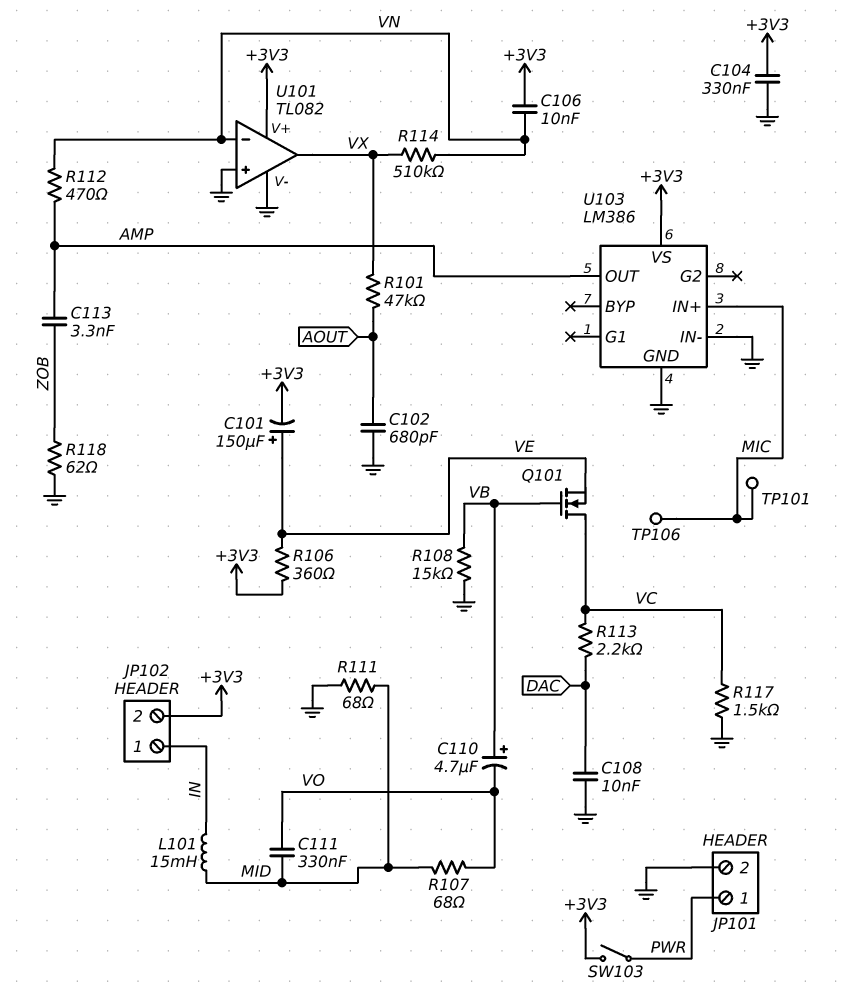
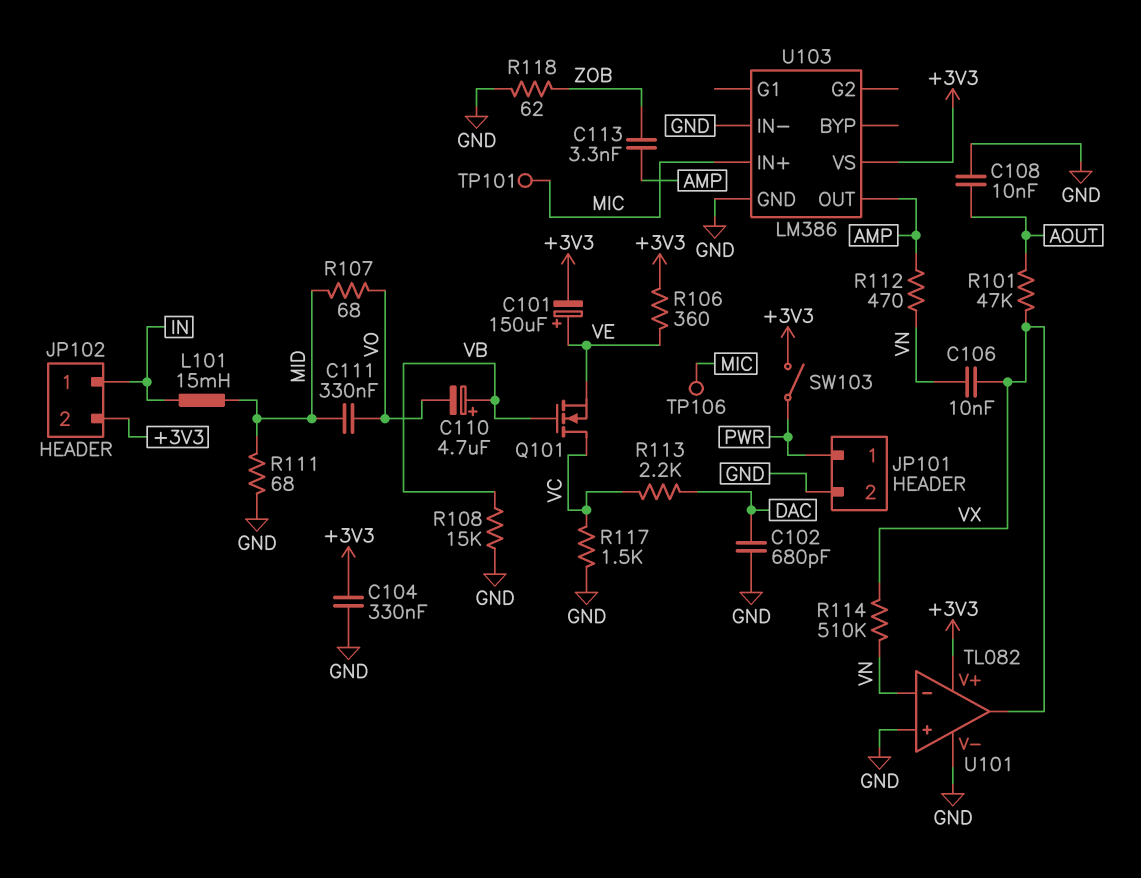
C102: 680pF (AOUT, GND) -> 680pF (DAC, GND)
C106: 10nF (+3V3, VN) -> 10nF (VN, VX)
C108: 10nF (DAC, GND) -> 10nF (AOUT, GND)

